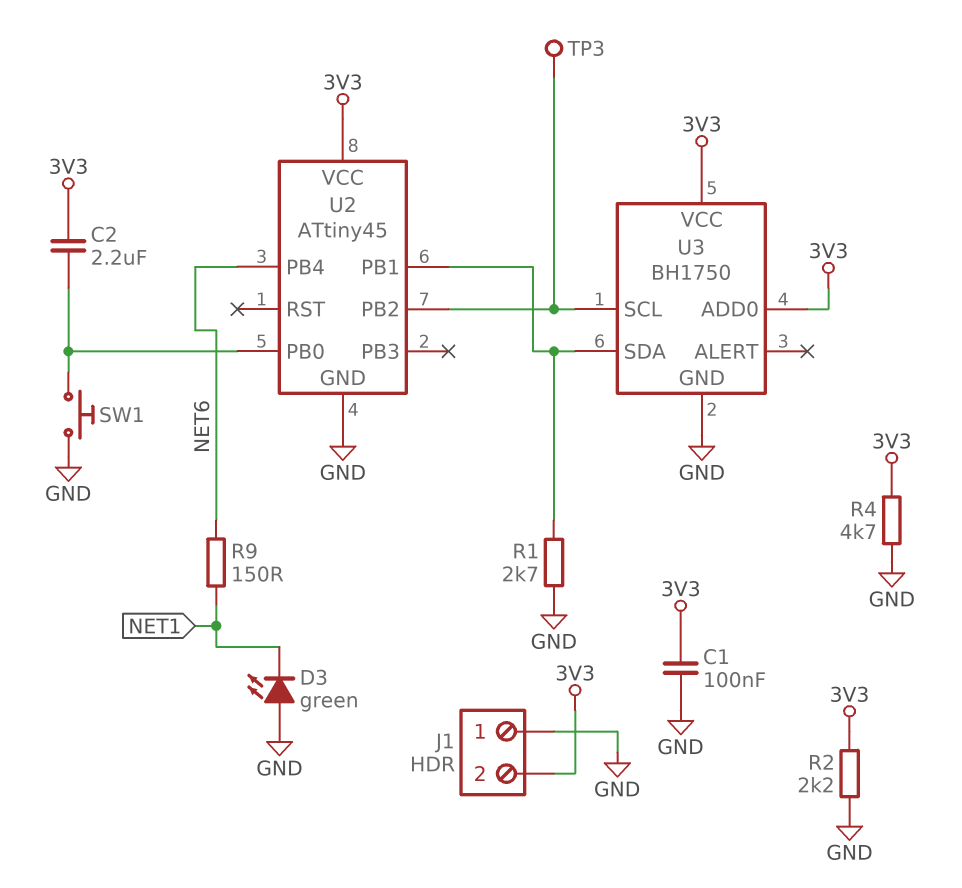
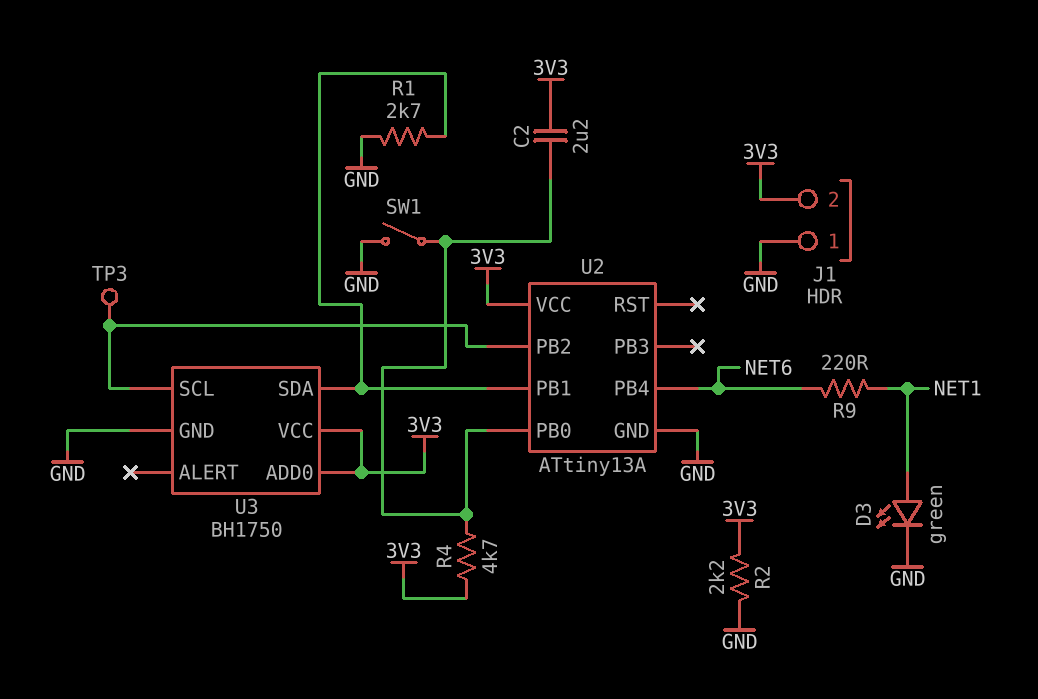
C1: 100nF (3V3, GND) -> none
D3: LED green (A GND, K NET1) -> LED green (A NET1, K GND)
R4: 4.7k (3V3, GND) -> 4.7k (3V3, U2/PB0)
R9: 150 (NET1, NET6) -> 220 (NET1, NET6)
SW1: button (GND, U2/PB0) -> switch (GND, U2/PB0)
U2: ATtiny45 -> ATtiny13A

